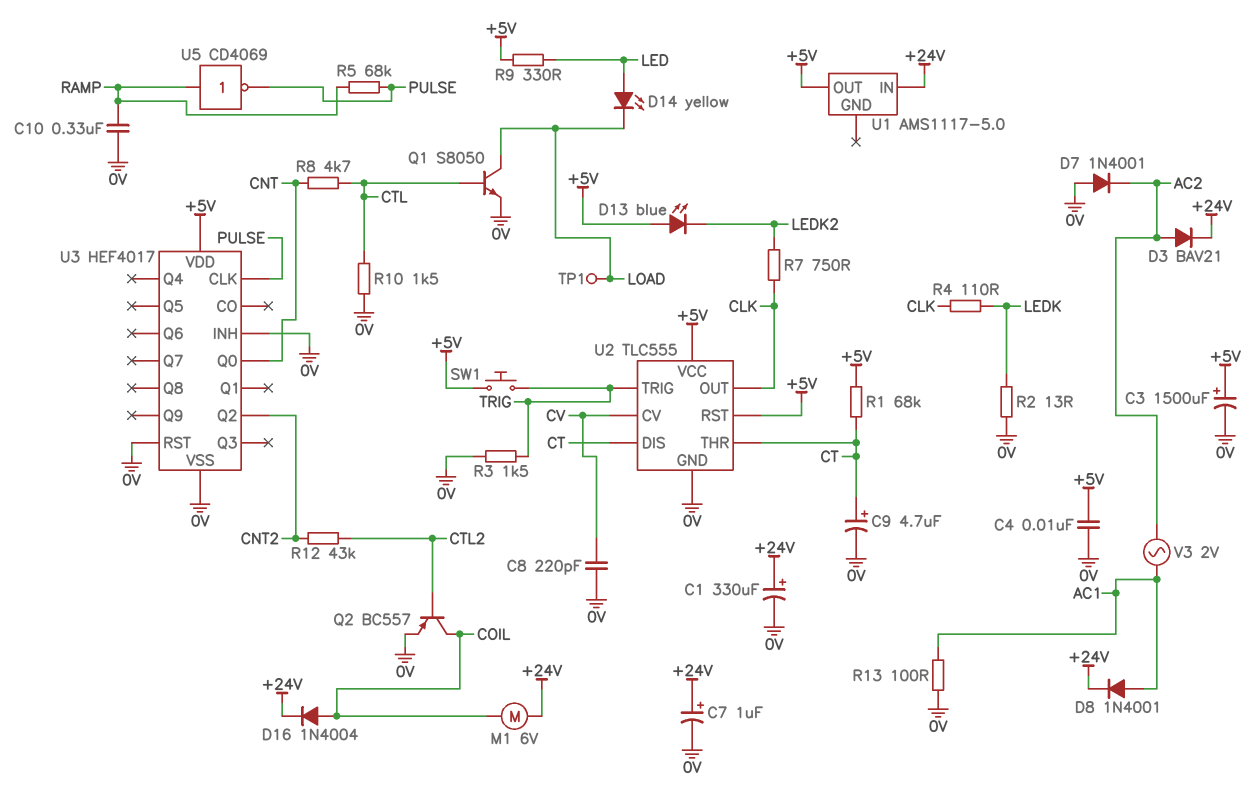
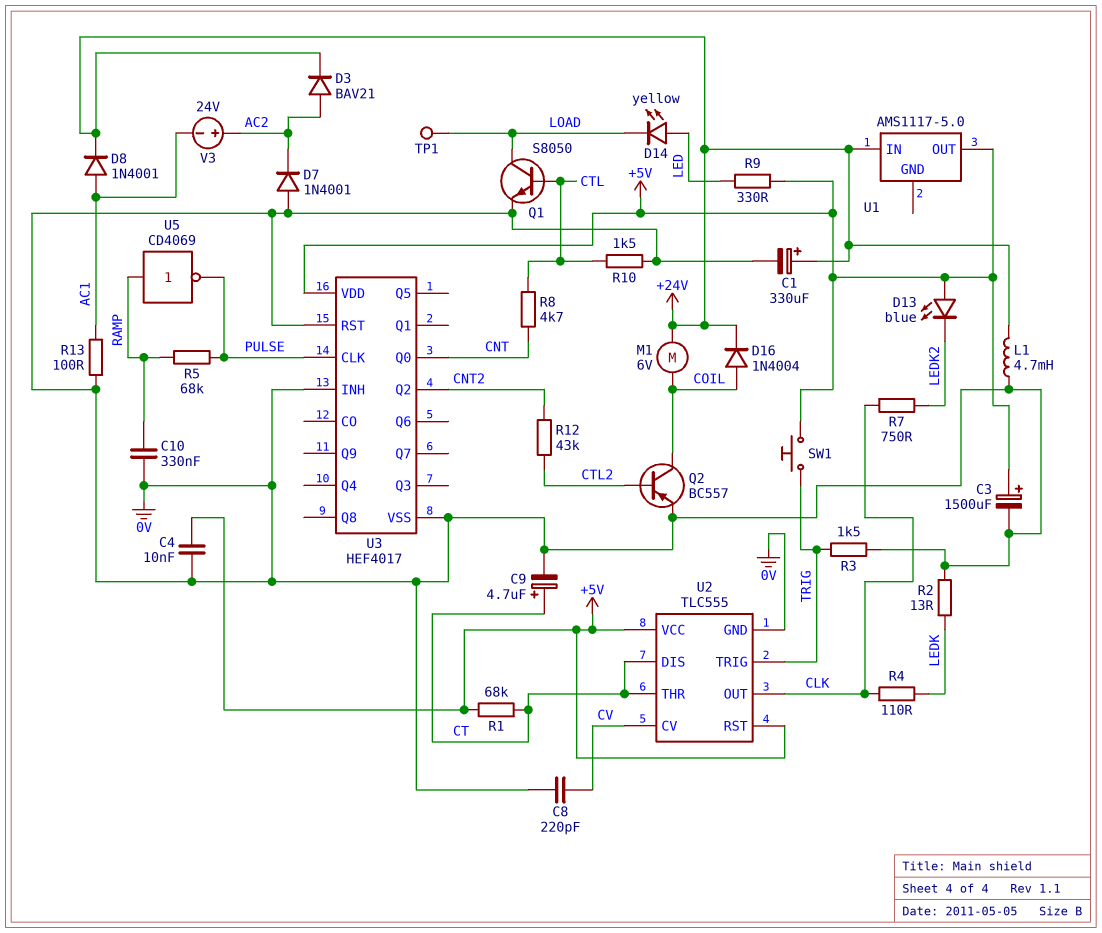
C7: 1uF (plus +24V, minus 0V) -> none
L1: none -> 4.7mH (+24V, 0V)
V3: AC 2V (AC1, AC2) -> 24V (plus AC2, minus AC1)

